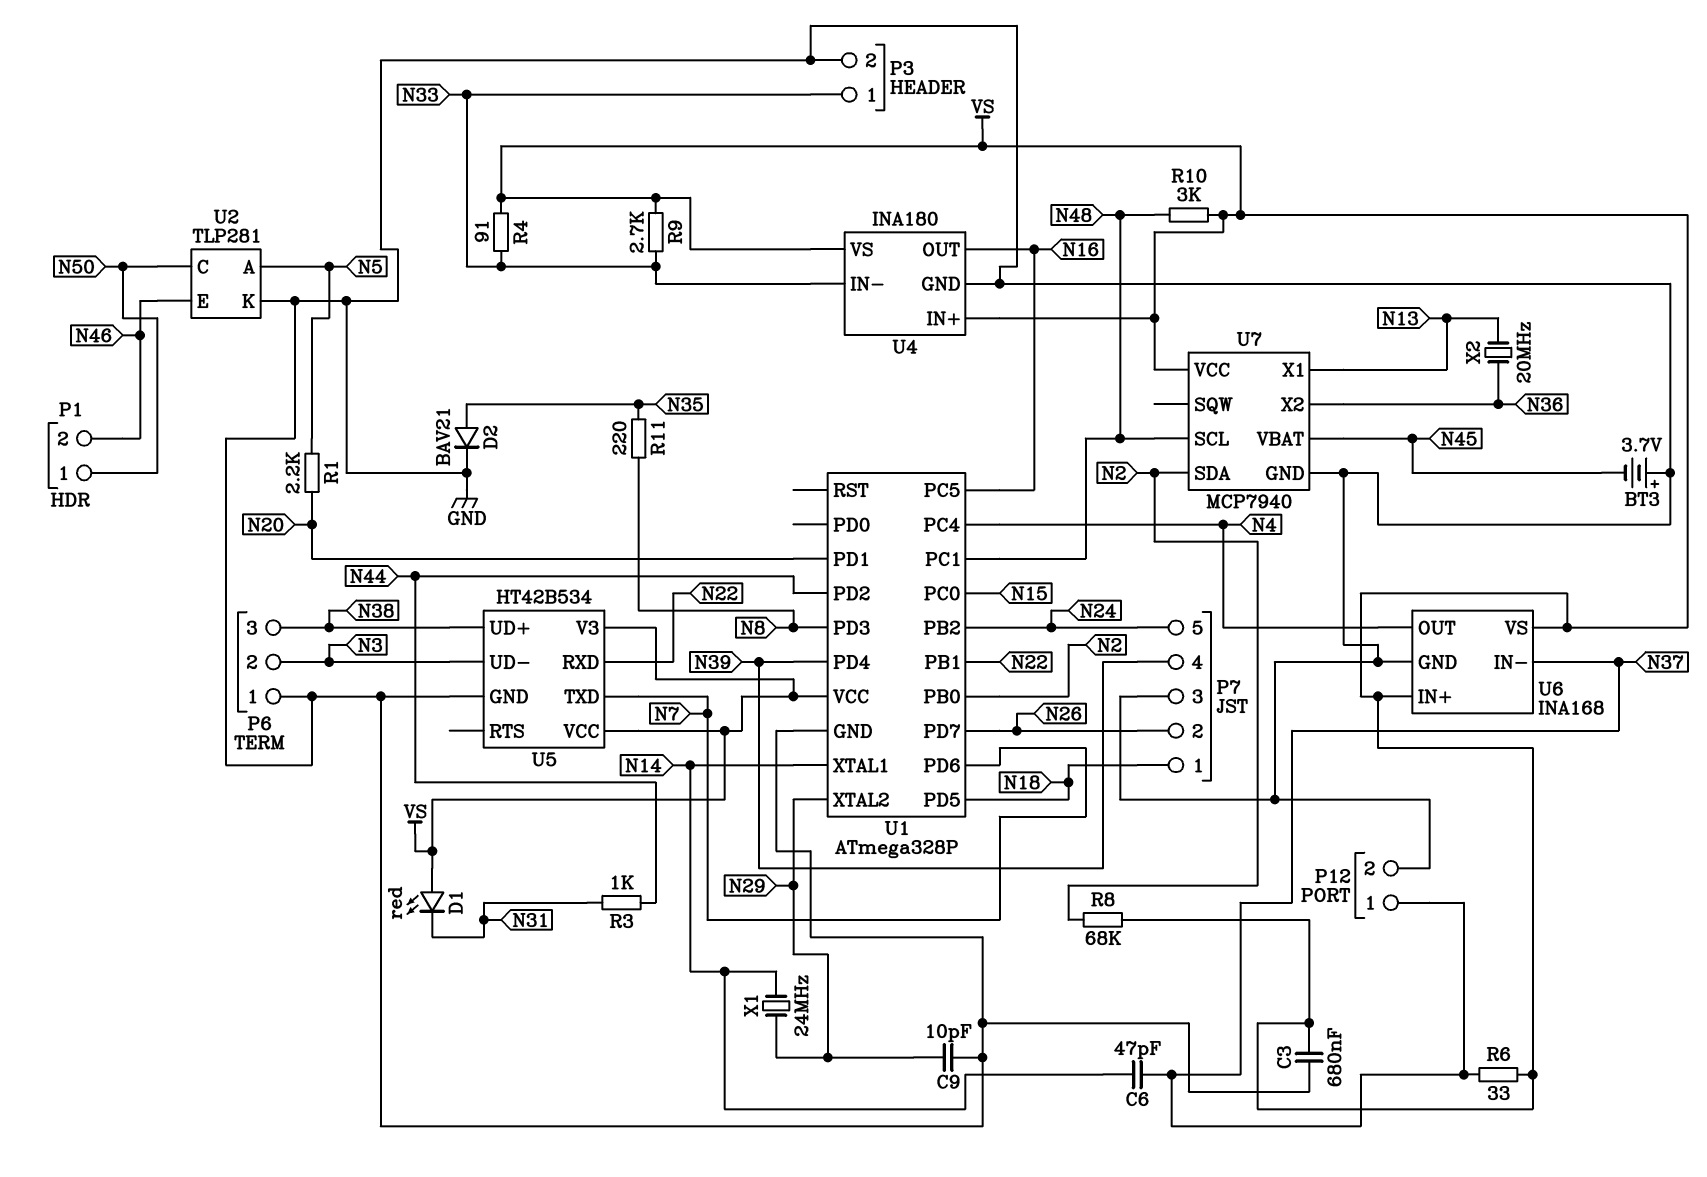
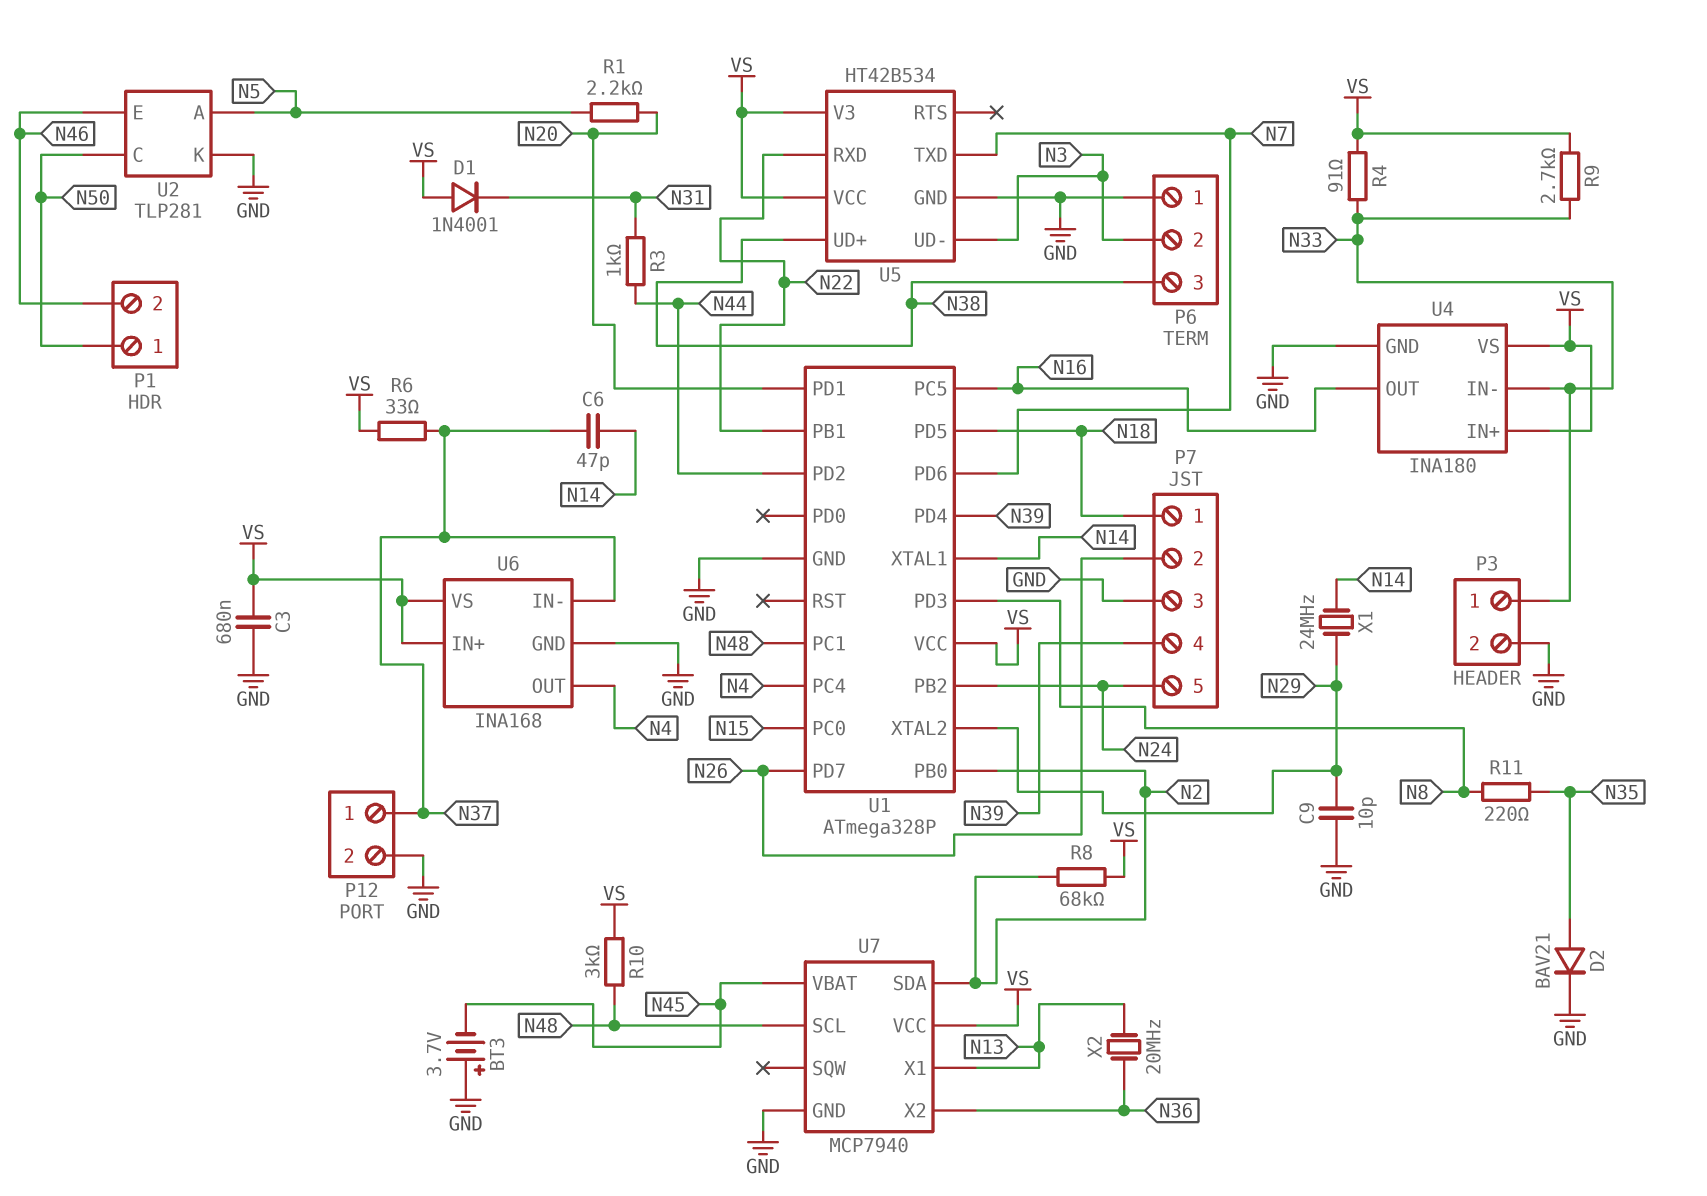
D1: LED red (A VS, K N31) -> diode 1N4001 (A VS, K N31)

